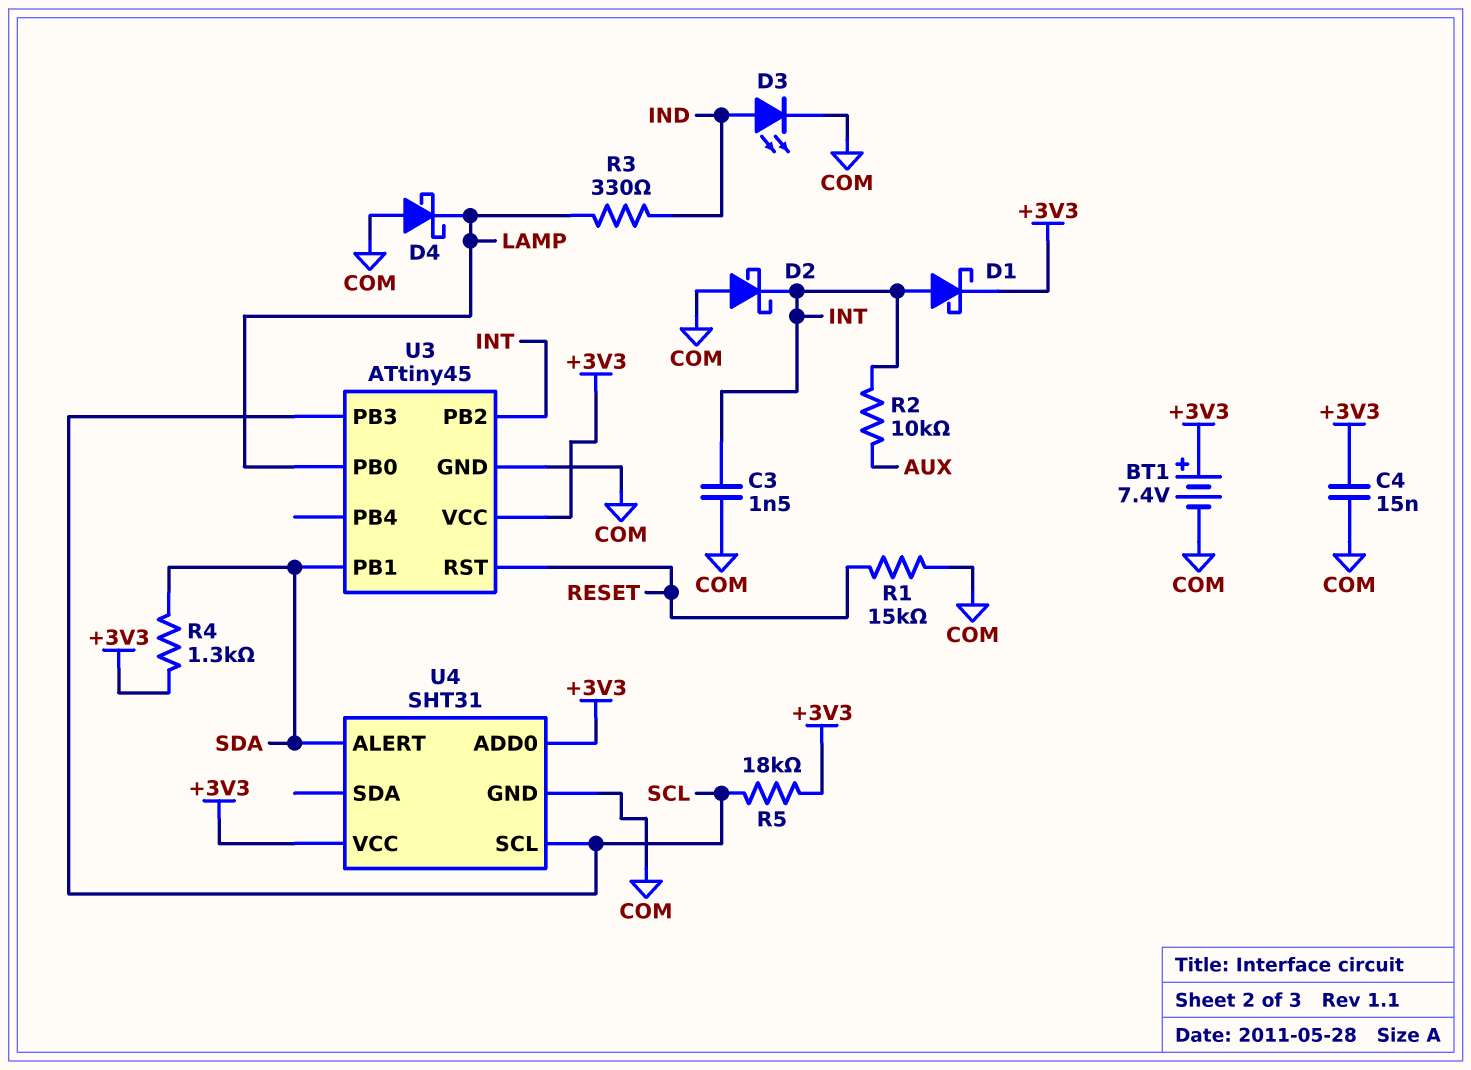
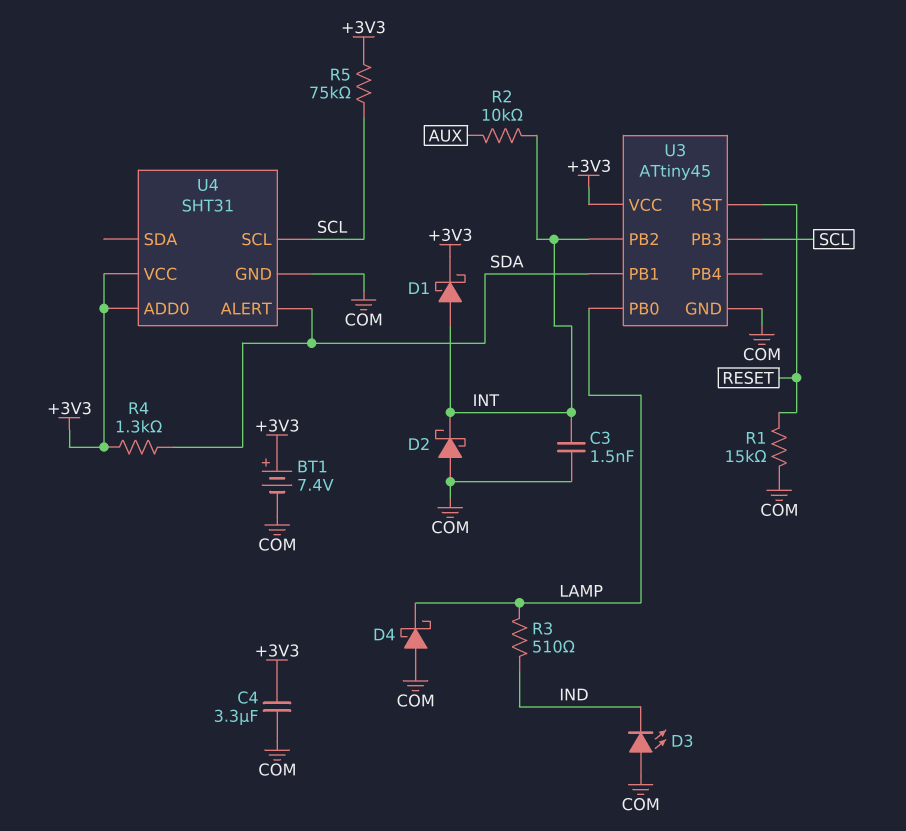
C4: 15nF (+3V3, COM) -> 3.3uF (+3V3, COM)
D3: LED (A IND, K COM) -> LED (A COM, K IND)
R3: 330 (IND, LAMP) -> 510 (IND, LAMP)
R5: 18k (+3V3, SCL) -> 75k (+3V3, SCL)

